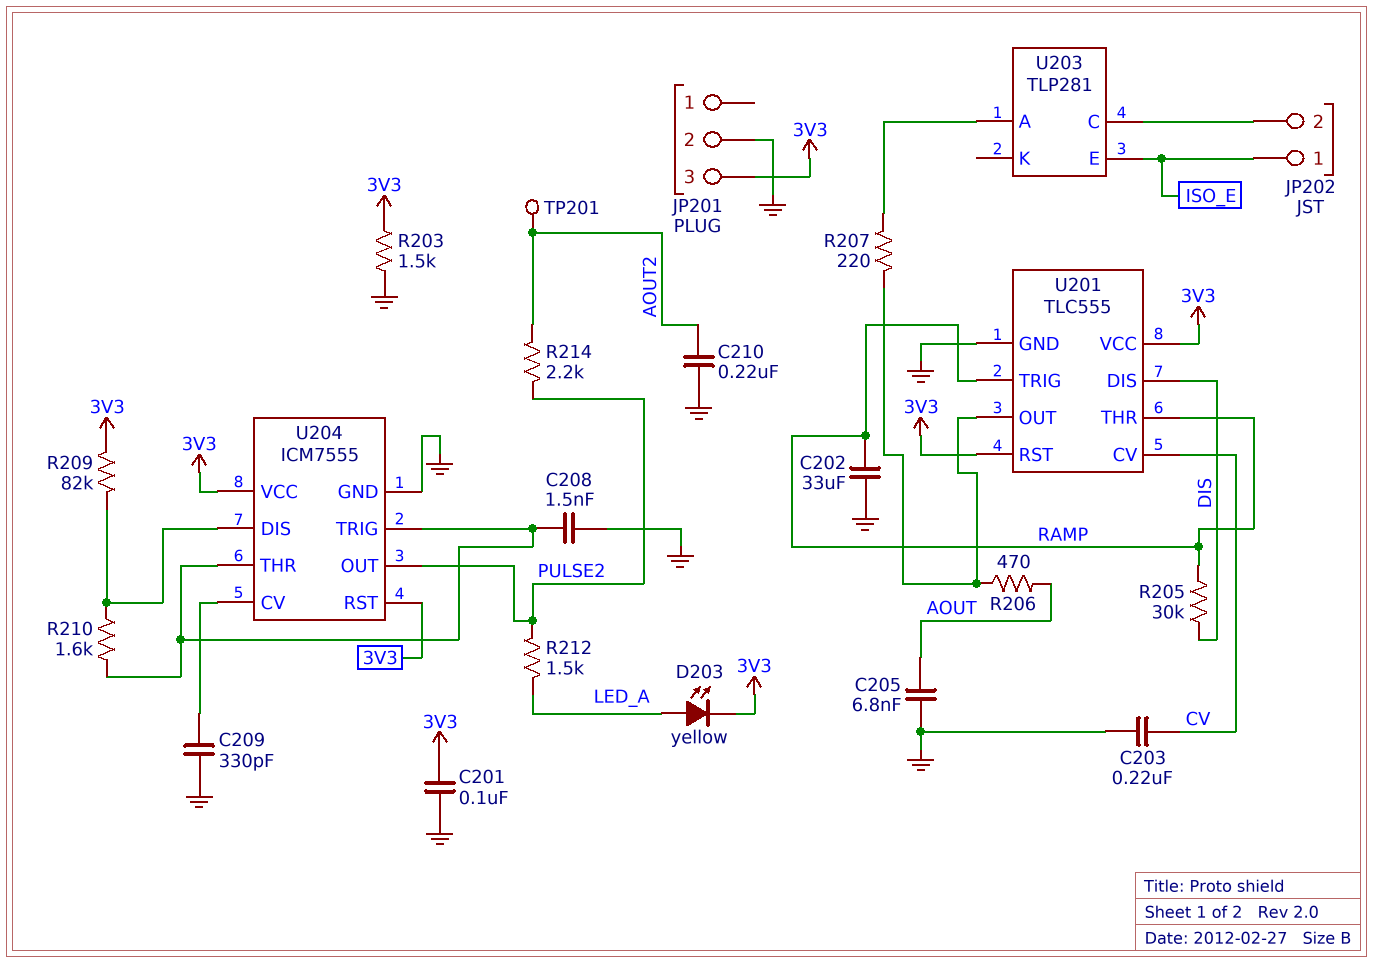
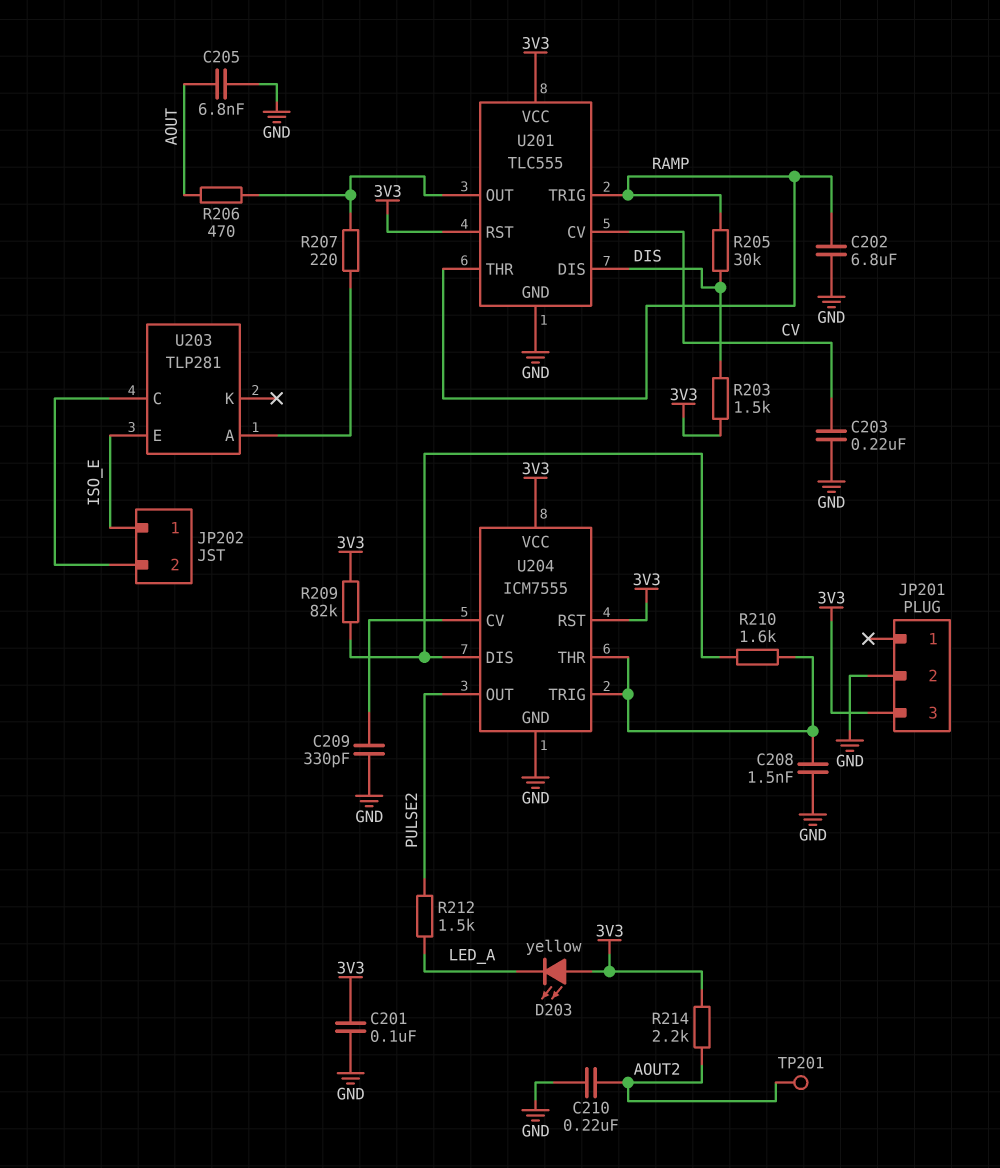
C202: 33uF (GND, RAMP) -> 6.8uF (GND, RAMP)
D203: LED yellow (A LED_A, K 3V3) -> LED yellow (A 3V3, K LED_A)
R203: 1.5k (3V3, GND) -> 1.5k (3V3, DIS)
R214: 2.2k (AOUT2, PULSE2) -> 2.2k (3V3, AOUT2)

